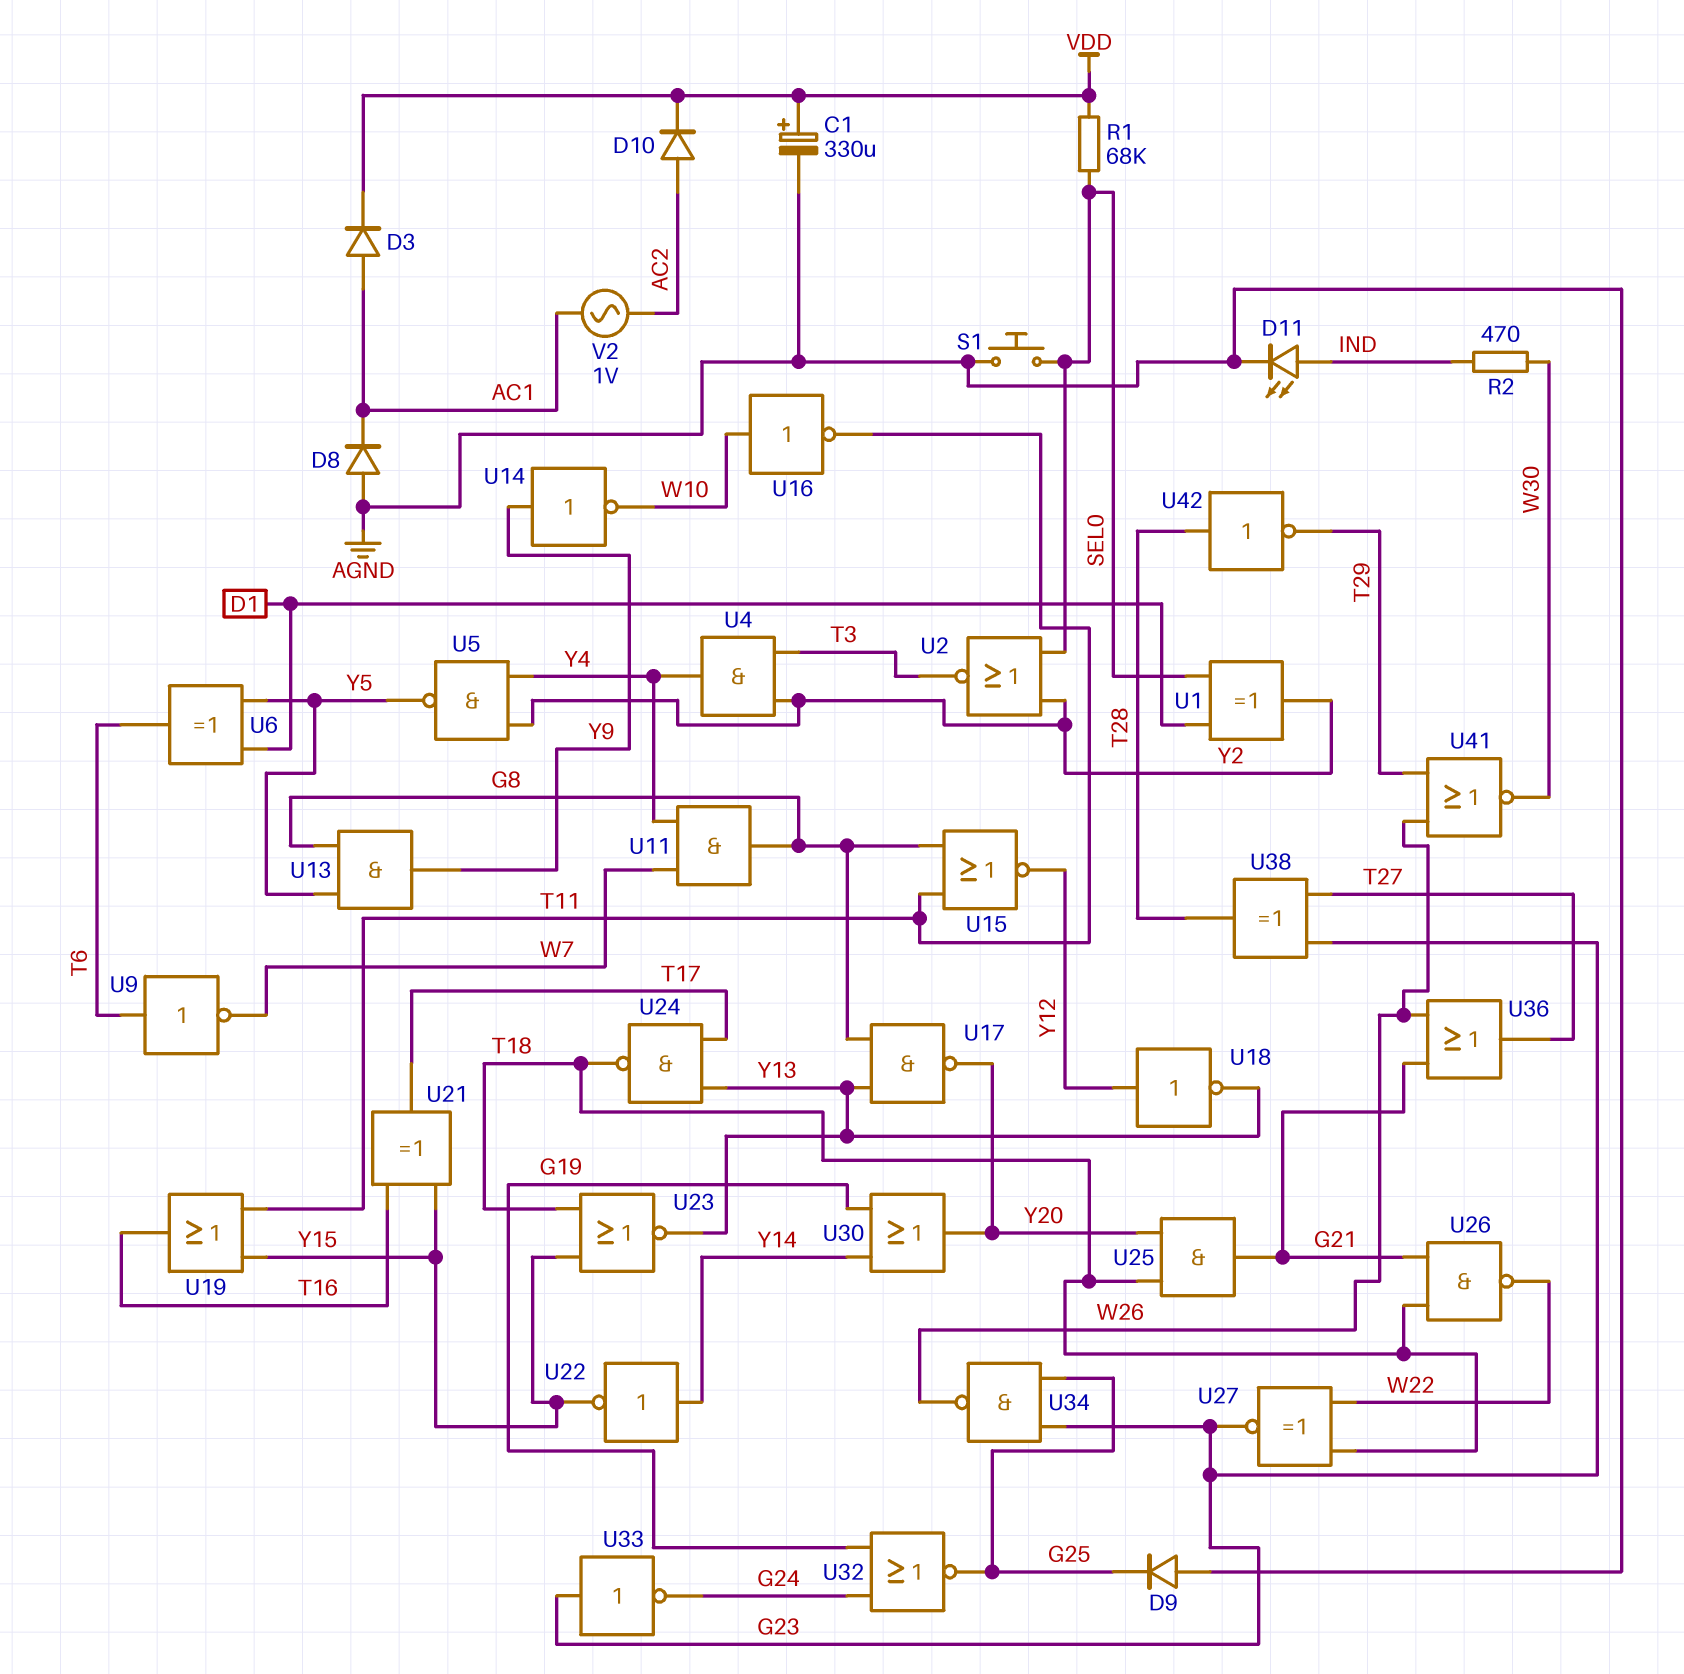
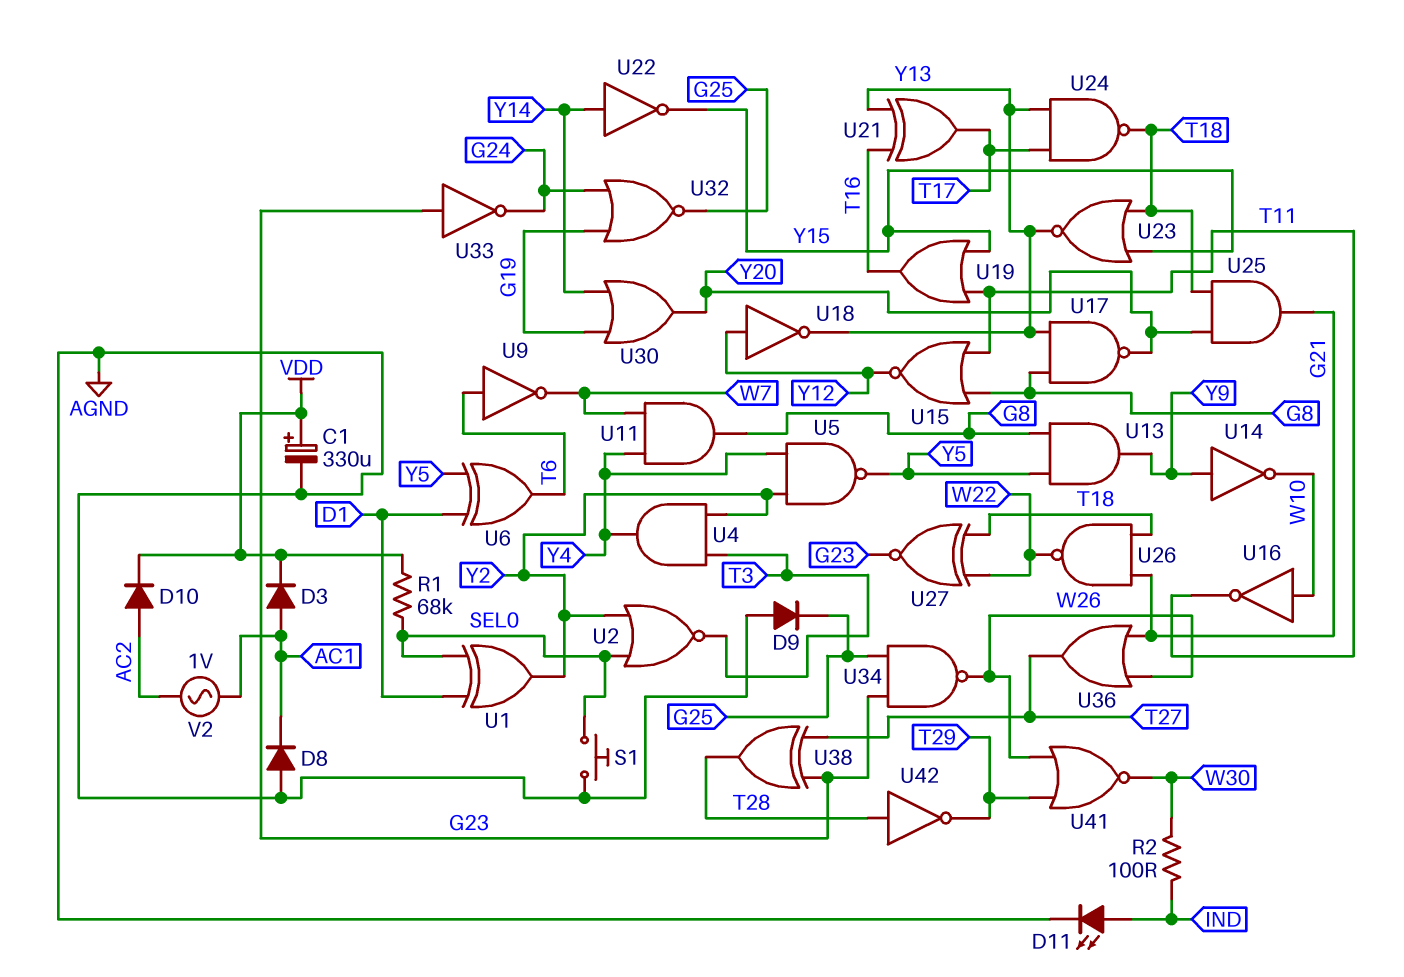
R2: 470 (IND, W30) -> 100 (IND, W30)
U21: XOR (in T16, in Y15, out T17) -> XOR (in T16, in Y13, out T17)

